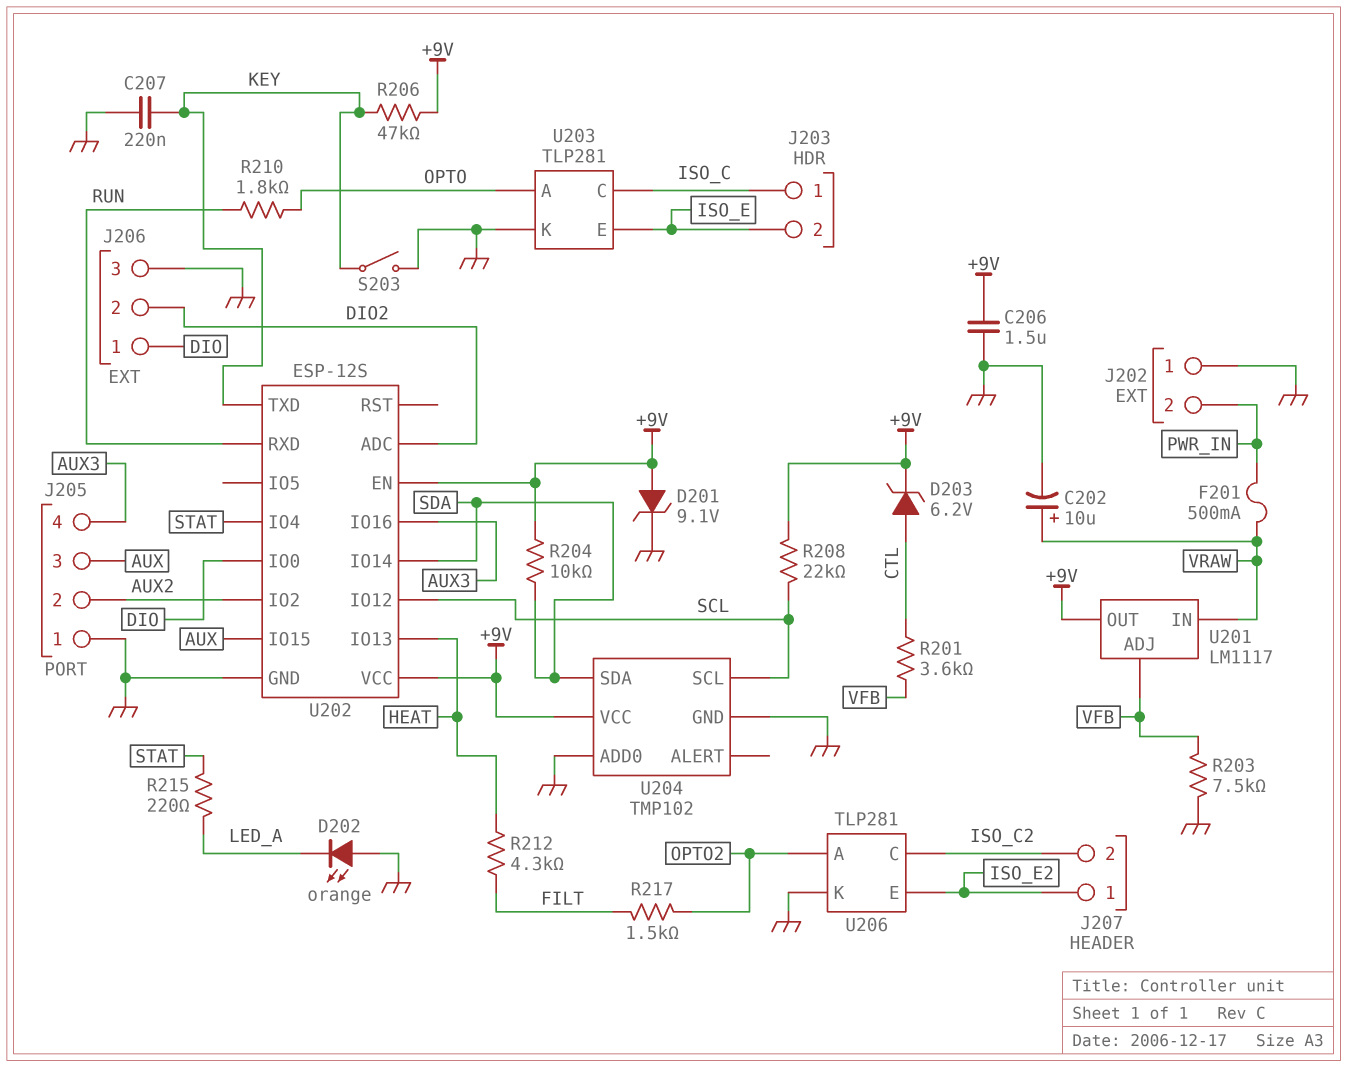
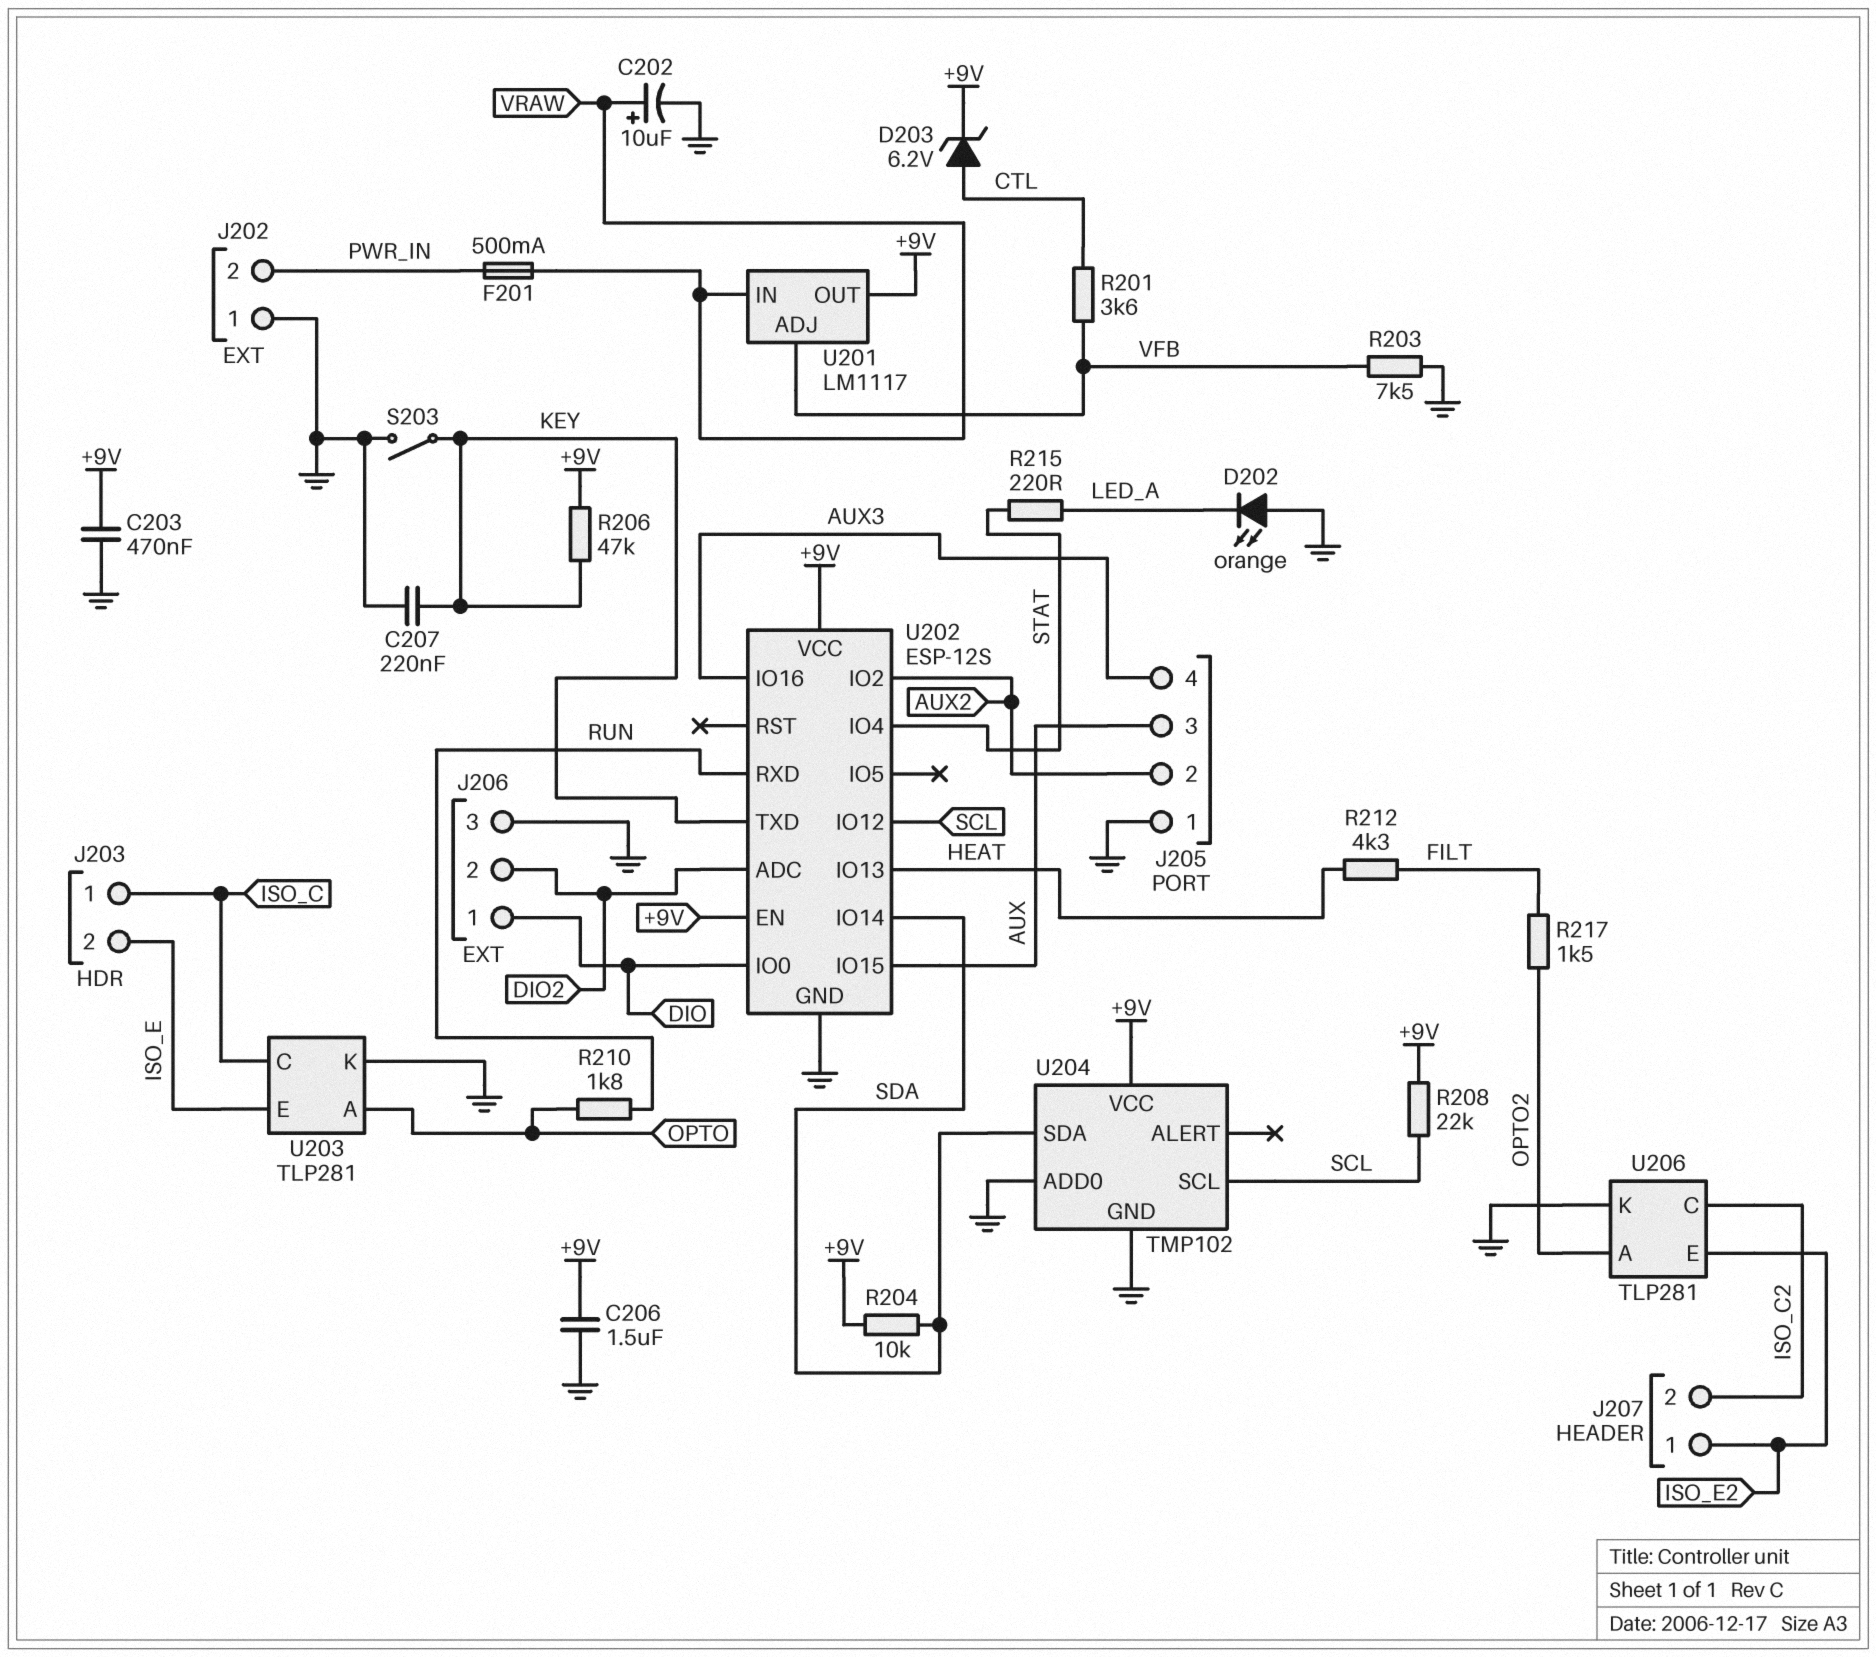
C203: none -> 470nF (+9V, GND)
D201: zener 9.1V (A +9V, K GND) -> none

